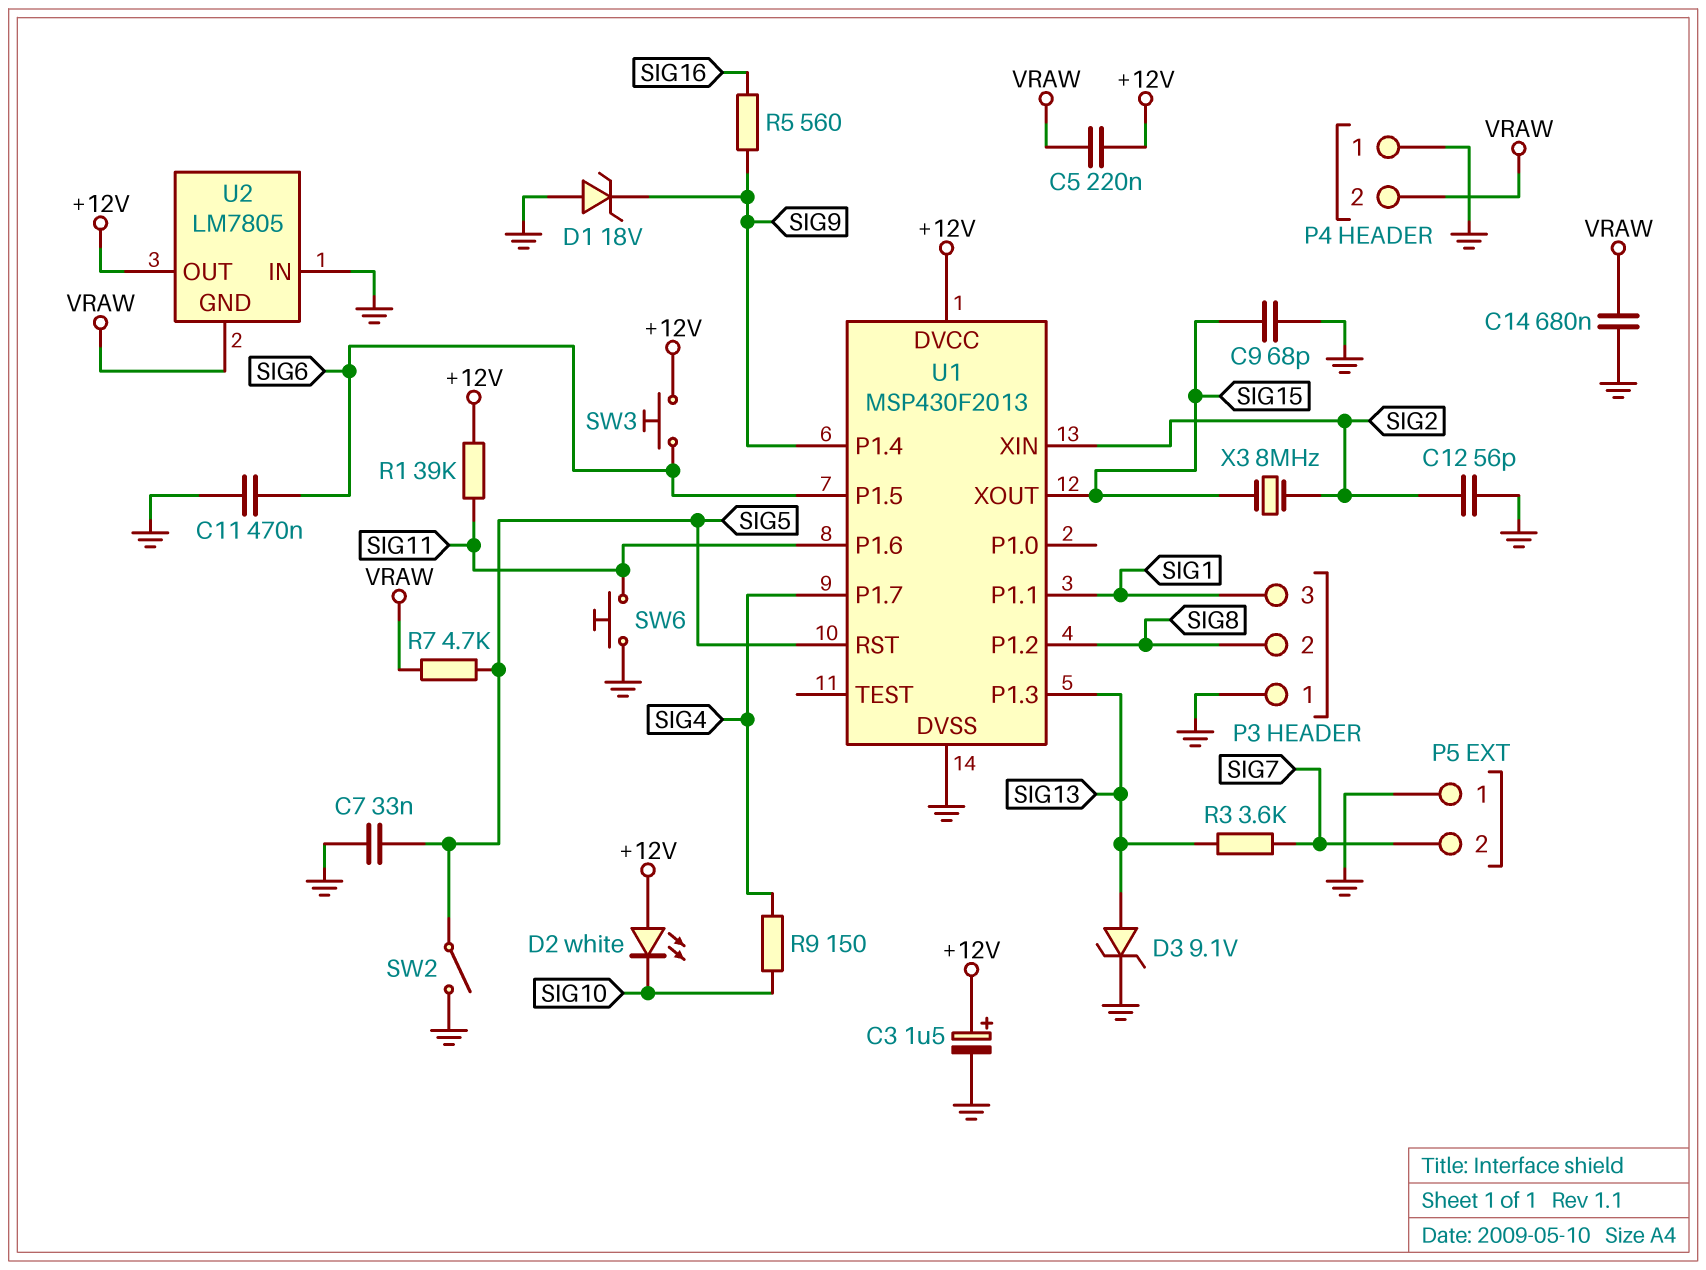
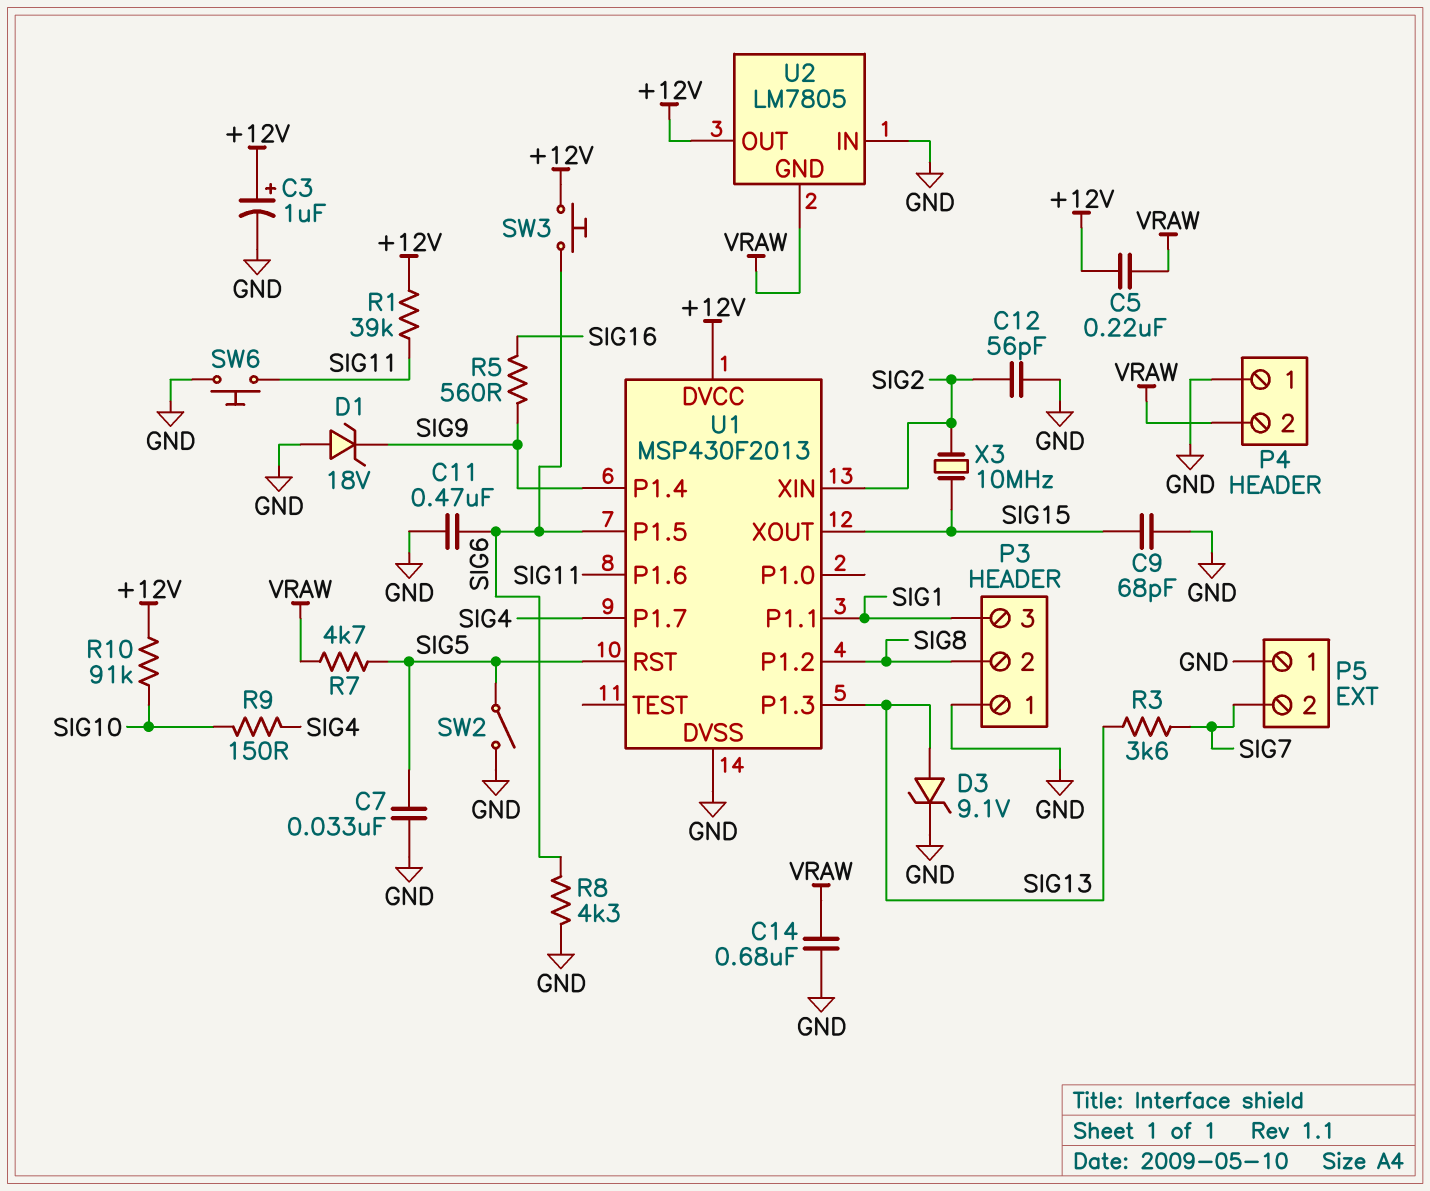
C3: 1.5uF (plus +12V, minus GND) -> 1uF (plus +12V, minus GND)
D2: LED white (A +12V, K SIG10) -> none
R8: none -> 4.3k (GND, SIG6)
R10: none -> 91k (+12V, SIG10)
X3: 8MHz (SIG2, SIG15) -> 10MHz (SIG2, SIG15)

